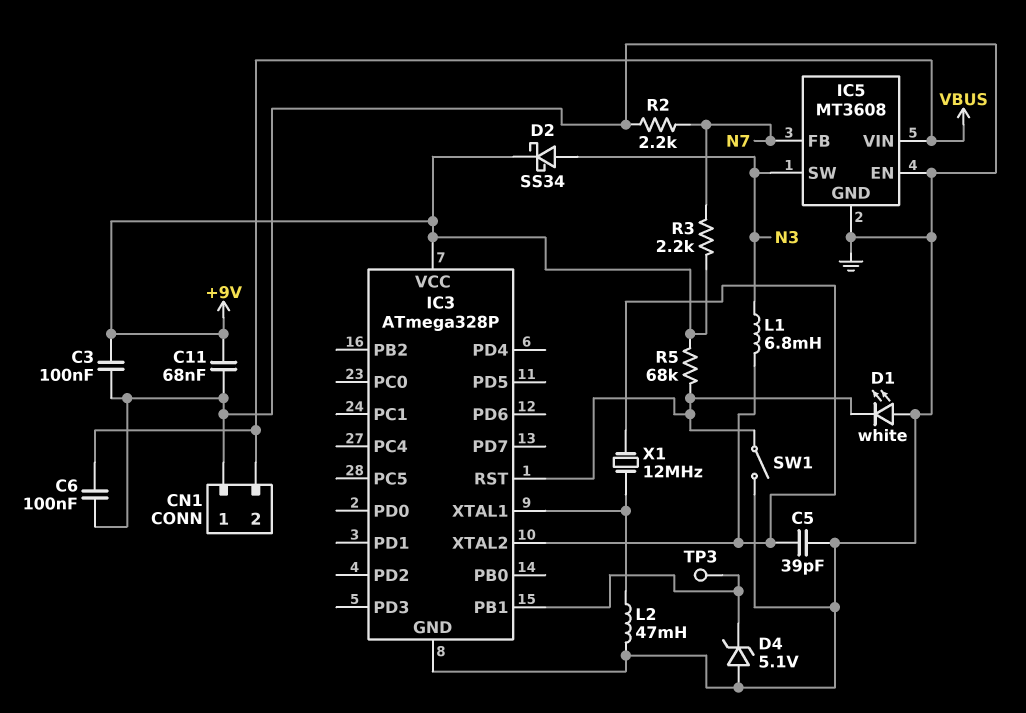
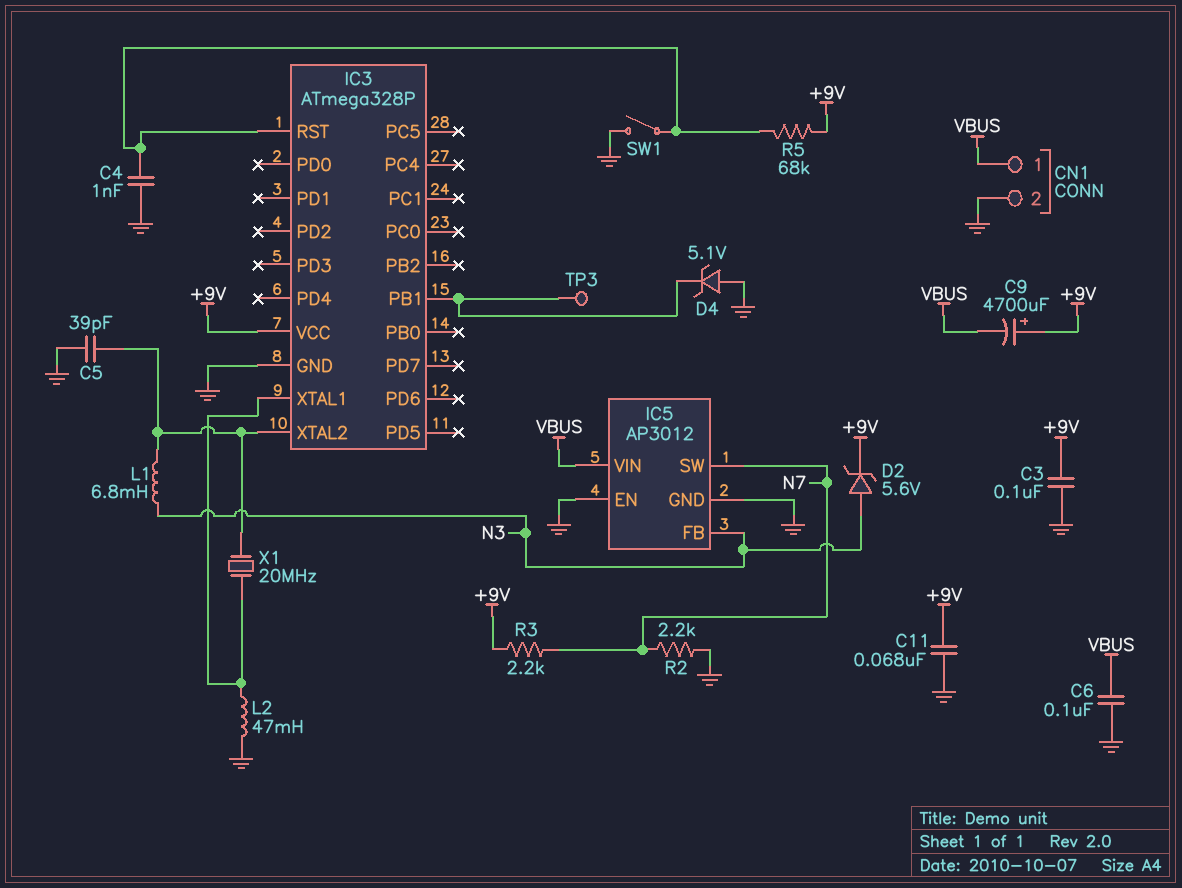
C4: none -> 1nF (GND, IC3/RST)
C9: none -> 4700uF (plus +9V, minus VBUS)
CN1 pin 1: GND -> VBUS
CN1 pin 2: VBUS -> GND
D1: LED white (A GND, K IC3/RST) -> none
D2: schottky SS34 (A N3, K +9V) -> zener 5.6V (A N3, K +9V)
IC5: MT3608 -> AP3012
IC5 pin FB: N7 -> N3
IC5 pin SW: N3 -> N7
X1: 12MHz (IC3/XTAL1, IC3/XTAL2) -> 20MHz (IC3/XTAL1, IC3/XTAL2)

